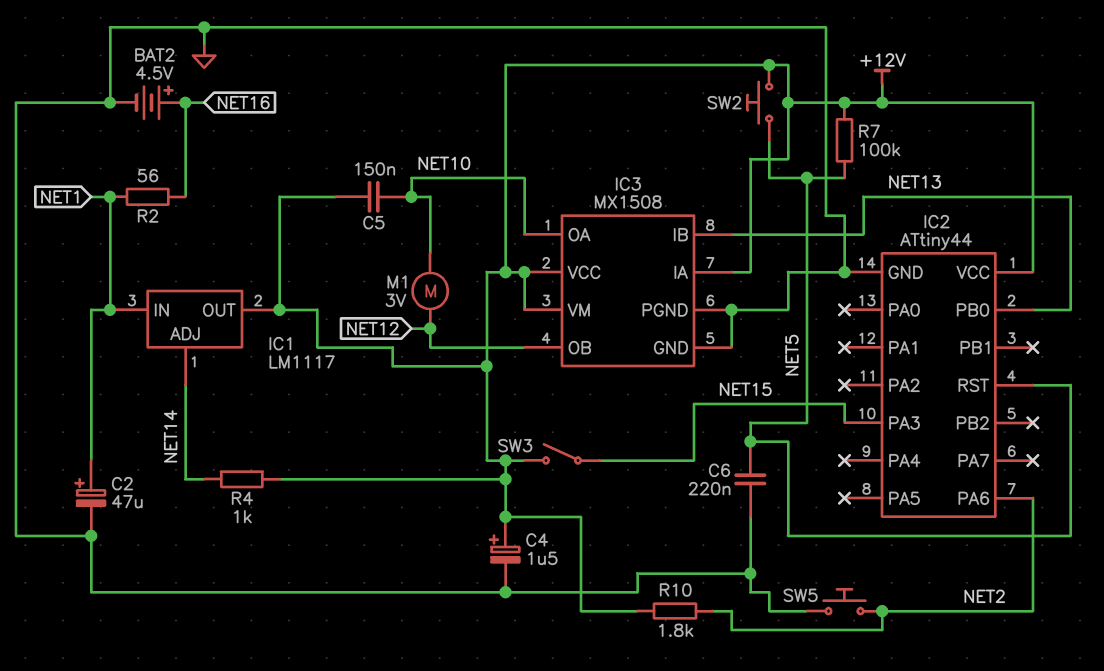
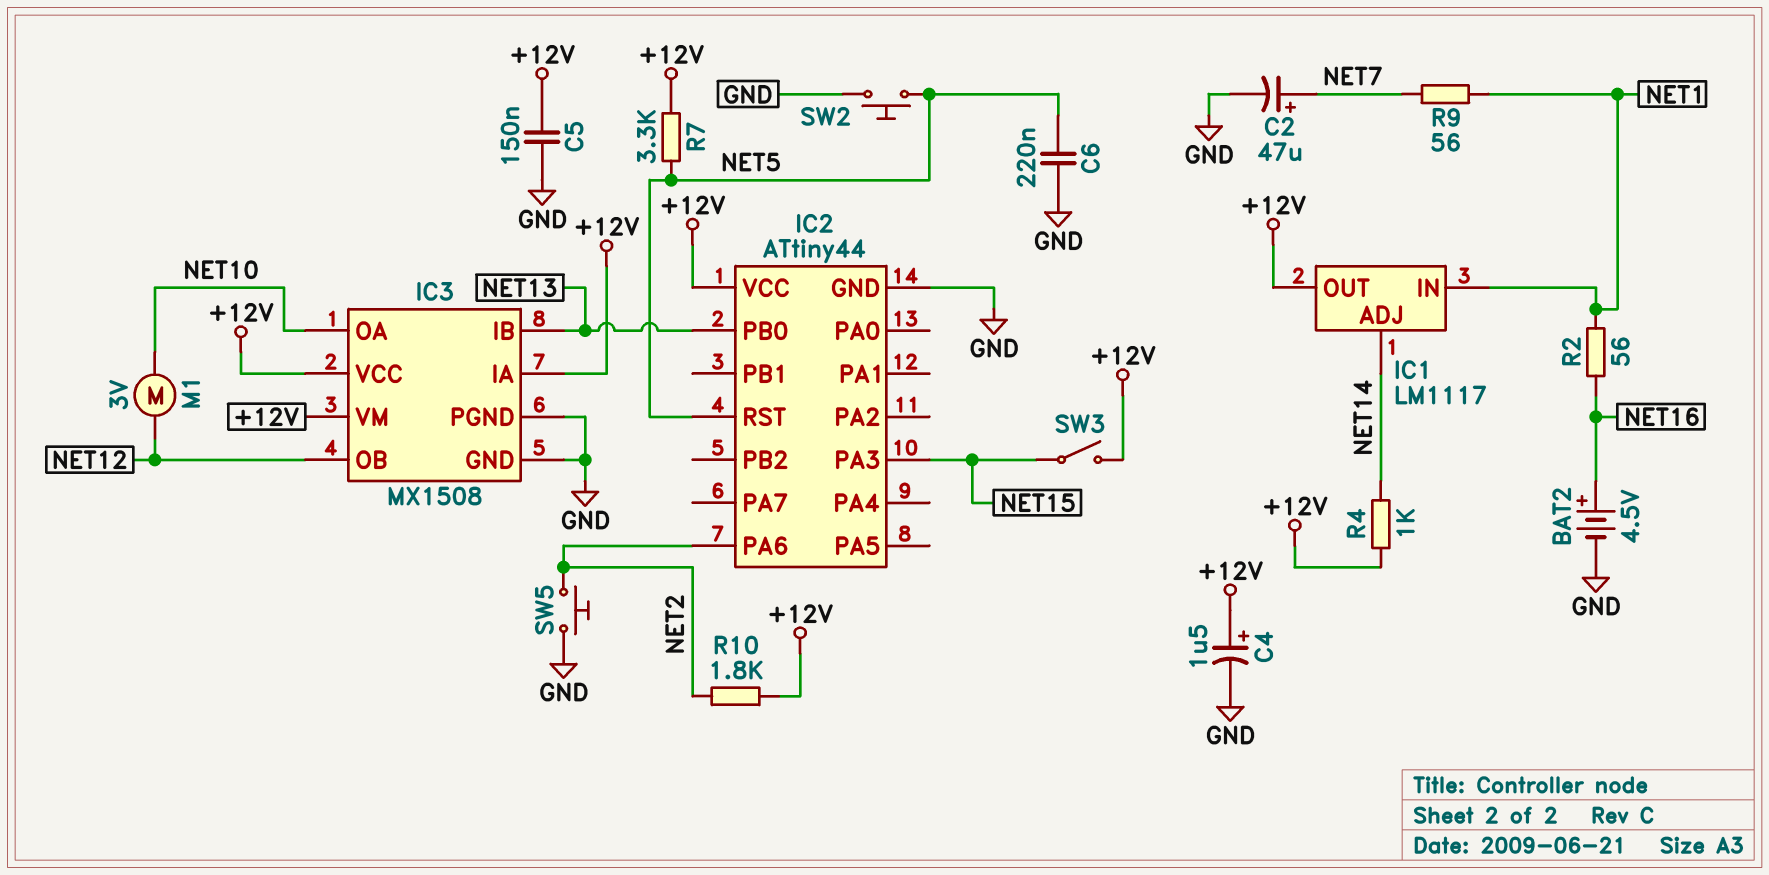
C2: 47uF (plus NET1, minus GND) -> 47uF (plus NET7, minus GND)
C5: 150nF (+12V, NET10) -> 150nF (+12V, GND)
R7: 100k (+12V, NET5) -> 3.3k (+12V, NET5)
R9: none -> 56 (NET1, NET7)
SW2: button (+12V, NET5) -> button (GND, NET5)

